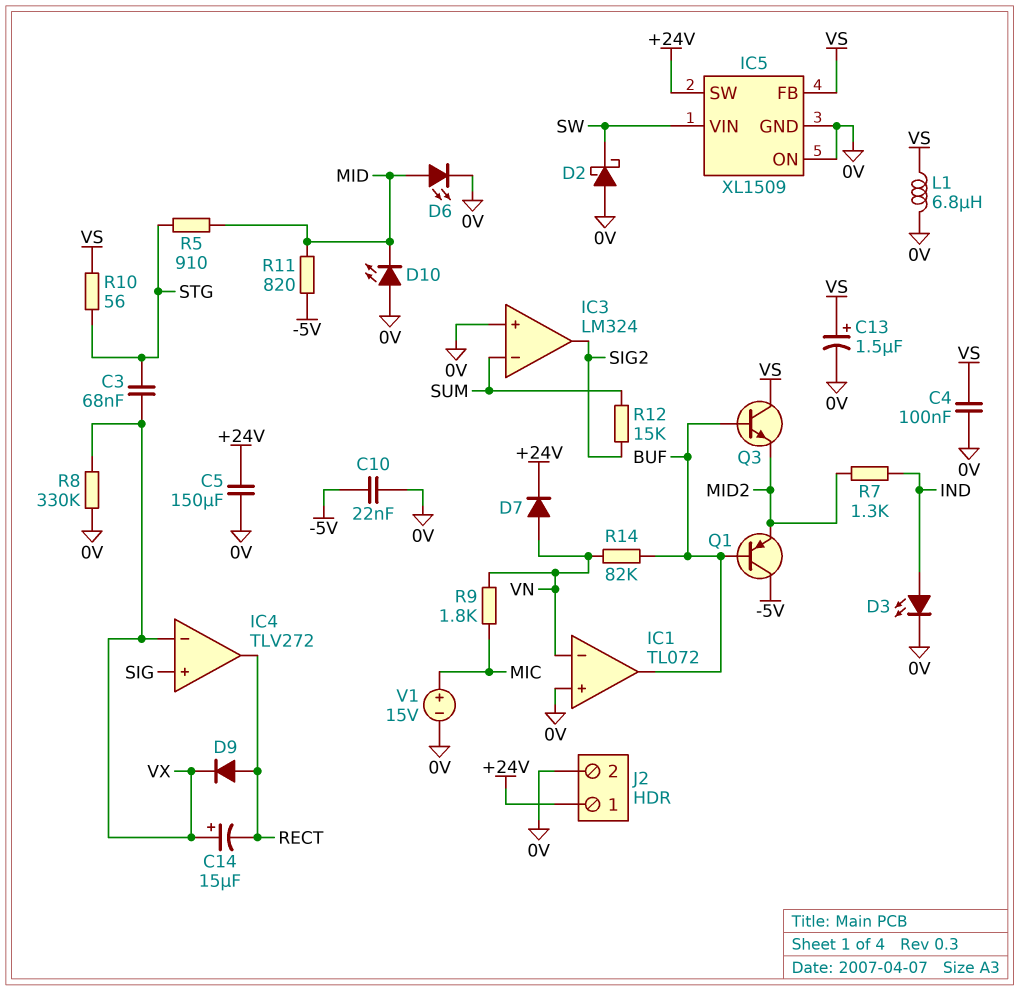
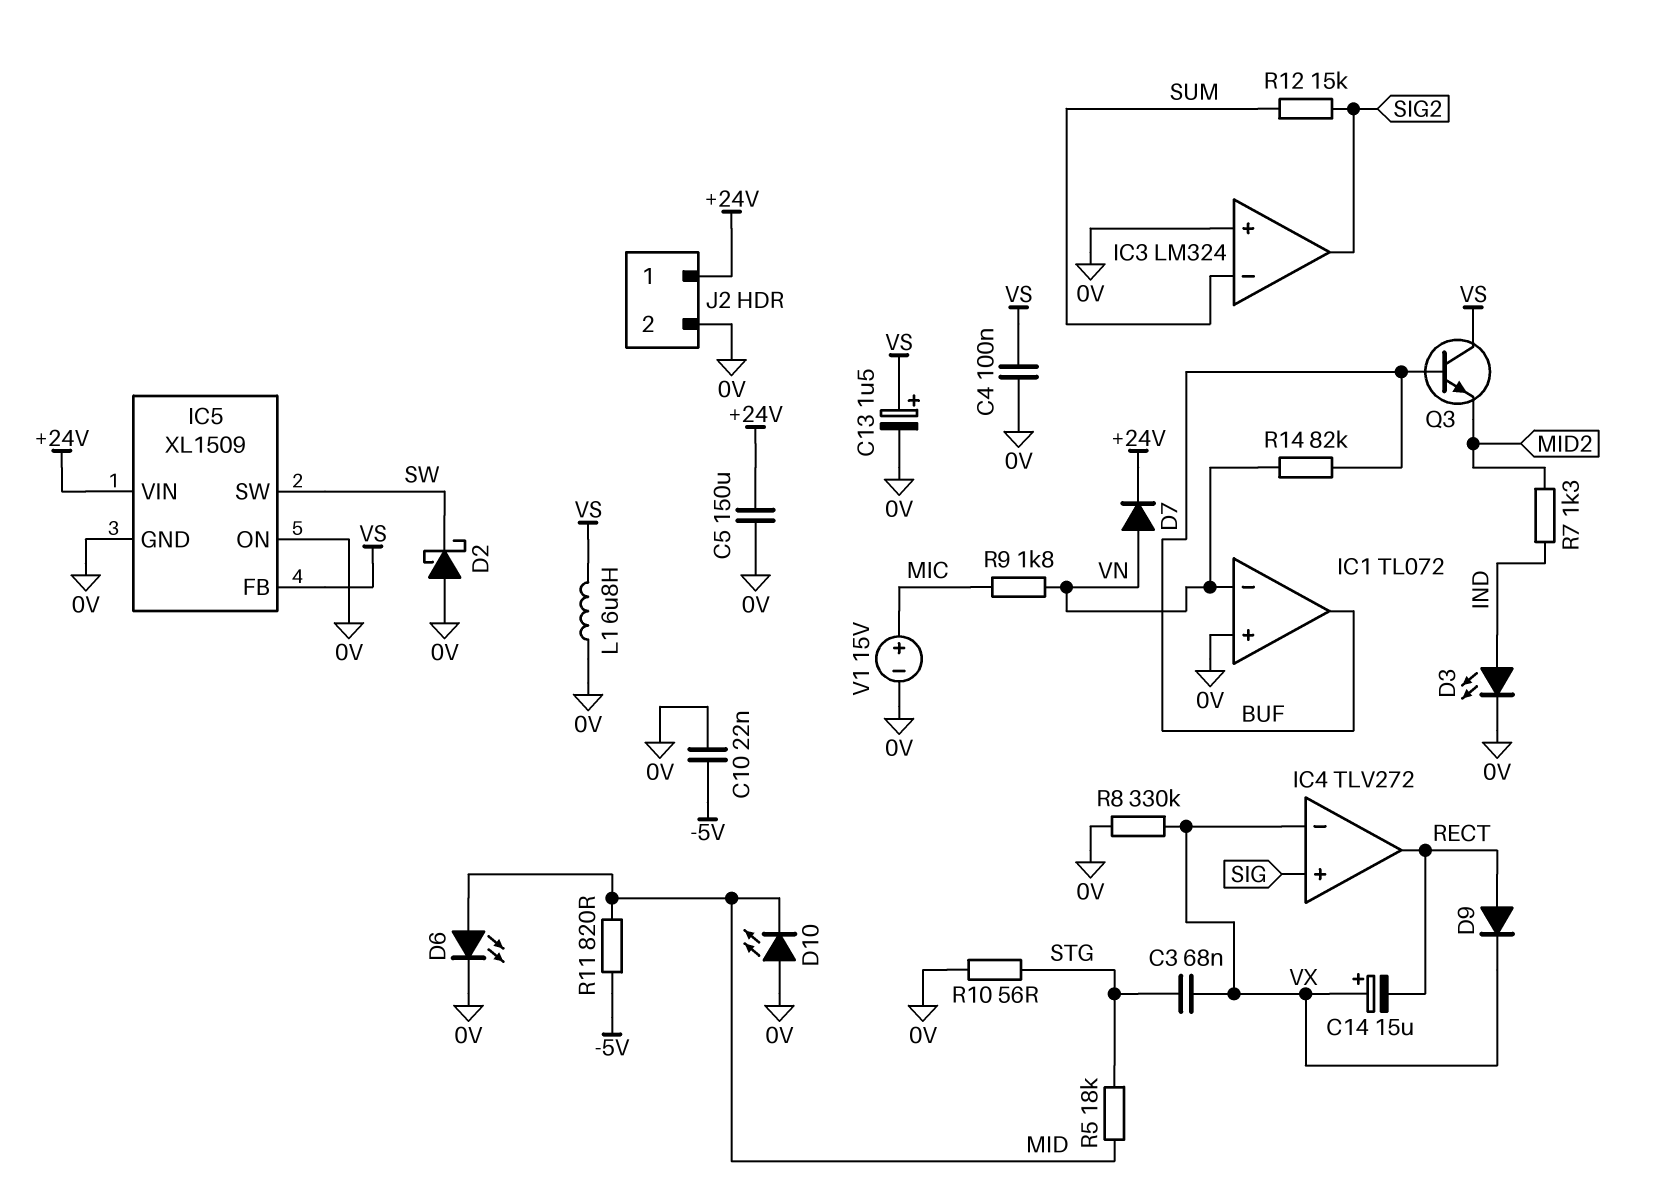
IC5 pin SW: +24V -> SW
IC5 pin VIN: SW -> +24V
Q1: PNP (B BUF, C -5V, E MID2) -> none
R5: 910 (MID, STG) -> 18k (MID, STG)
R10: 56 (STG, VS) -> 56 (0V, STG)

